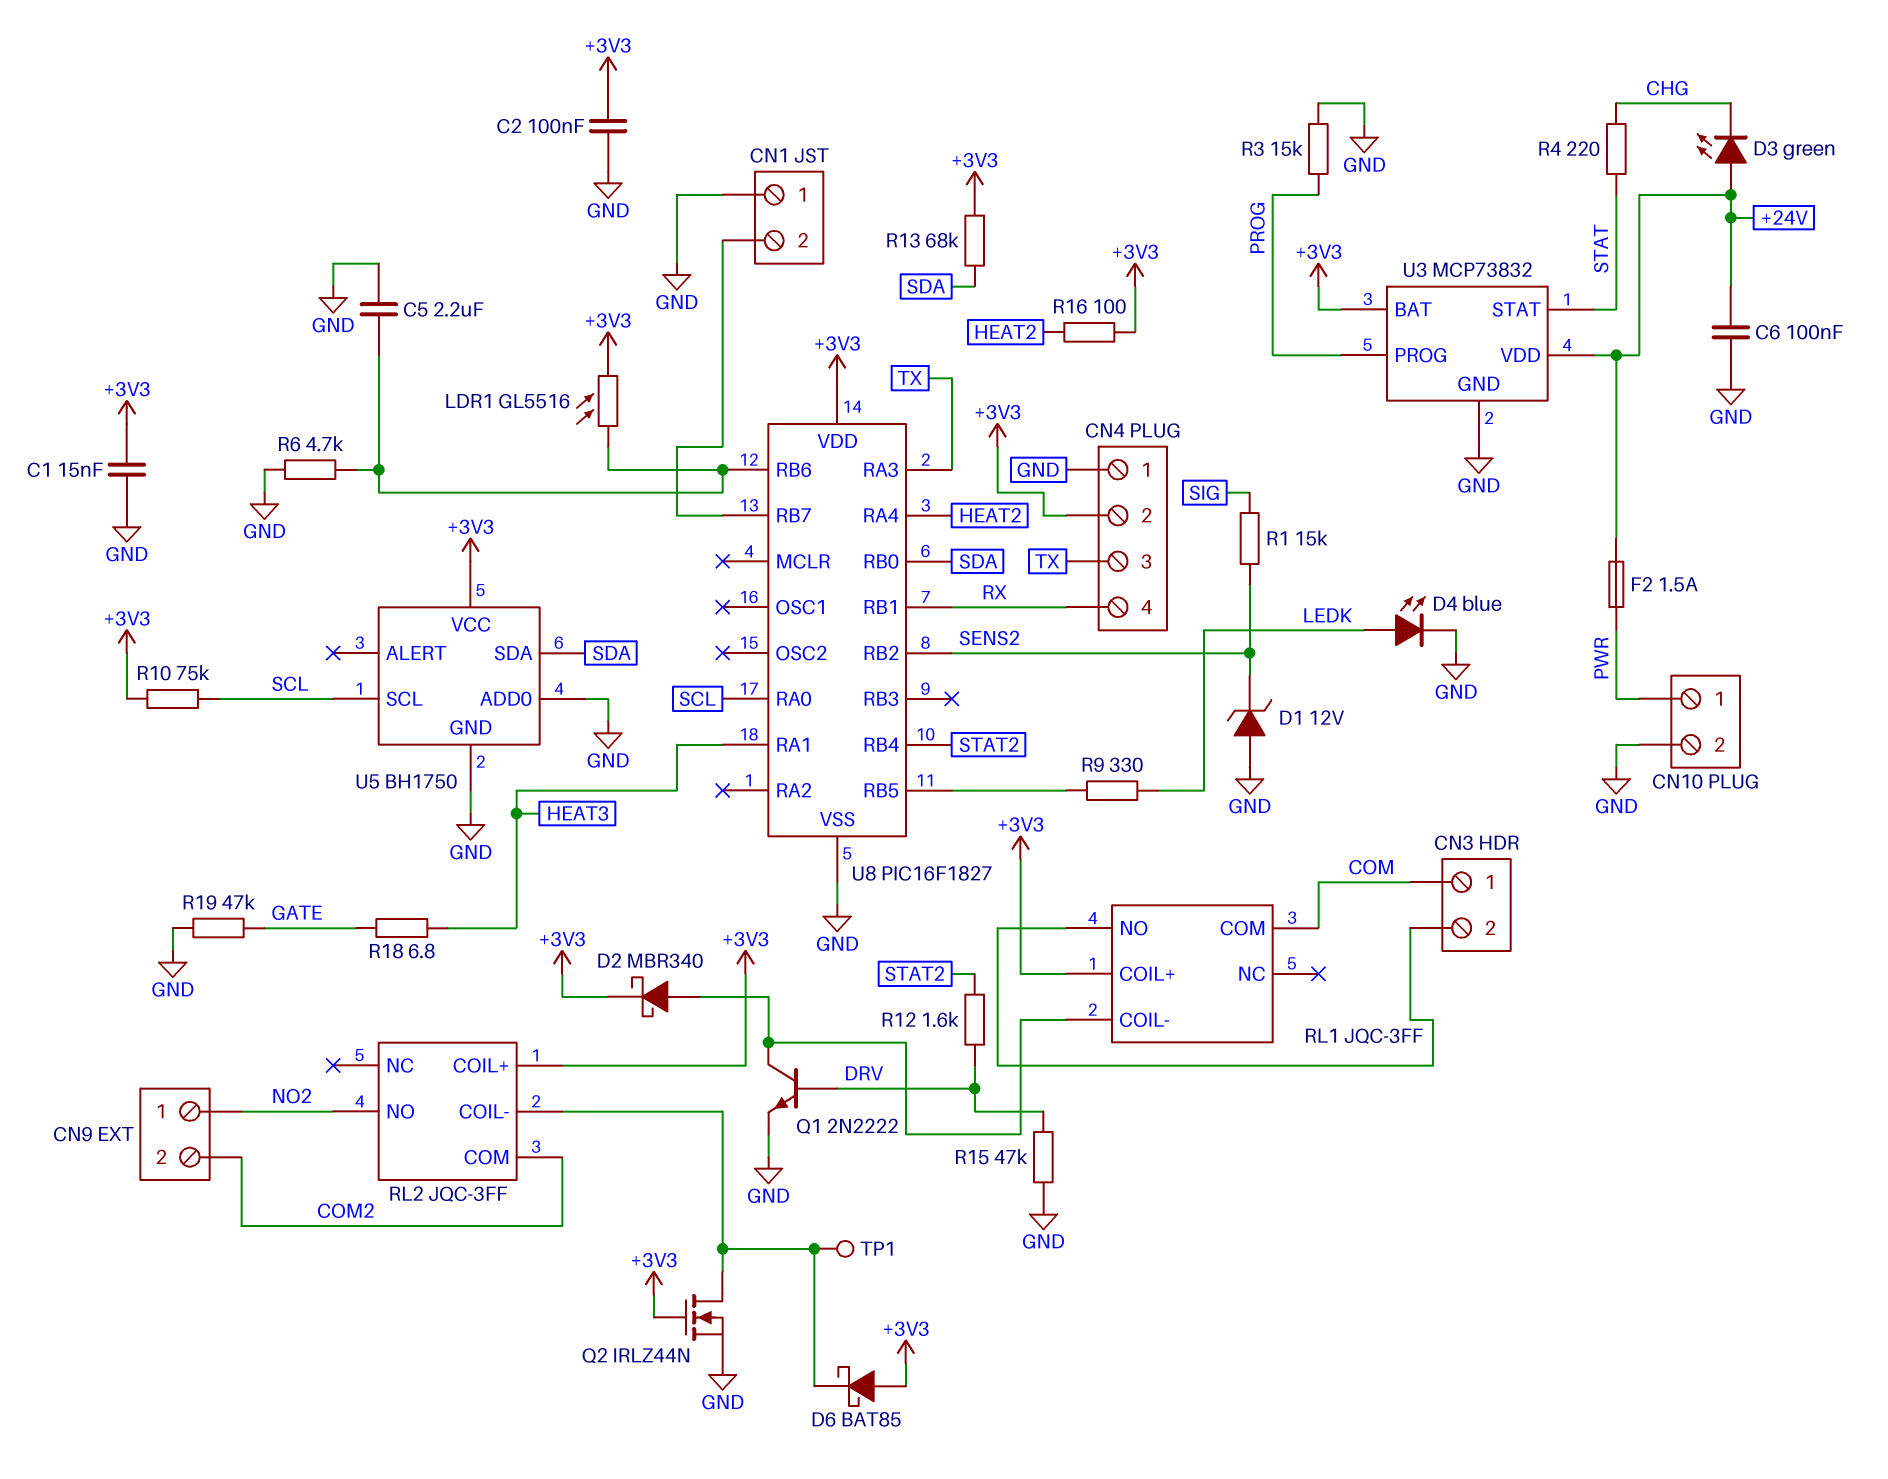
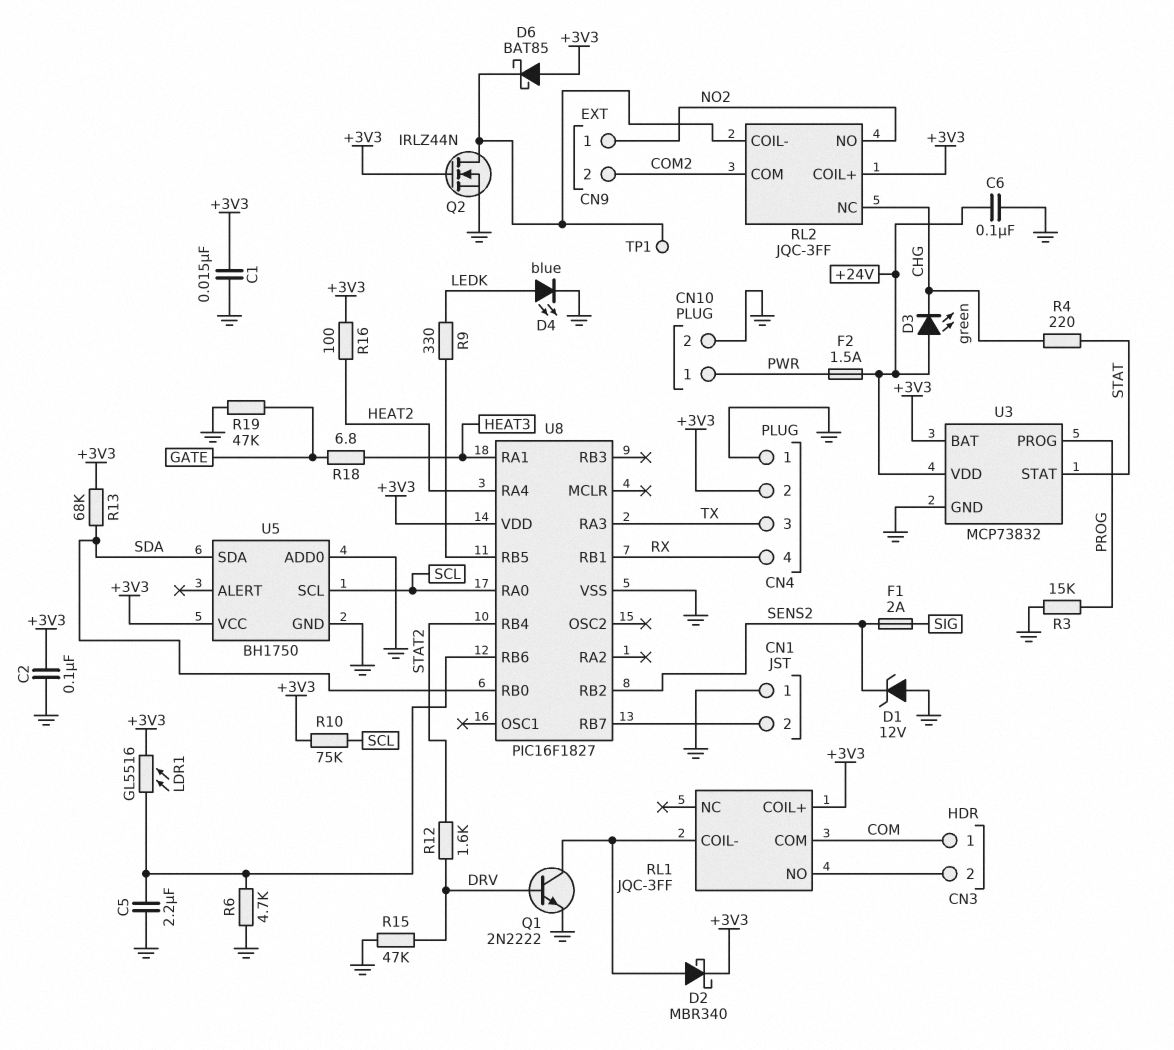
F1: none -> 2A (SENS2, SIG)
R1: 15k (SENS2, SIG) -> none
RL2 pin NC: none -> CHG

